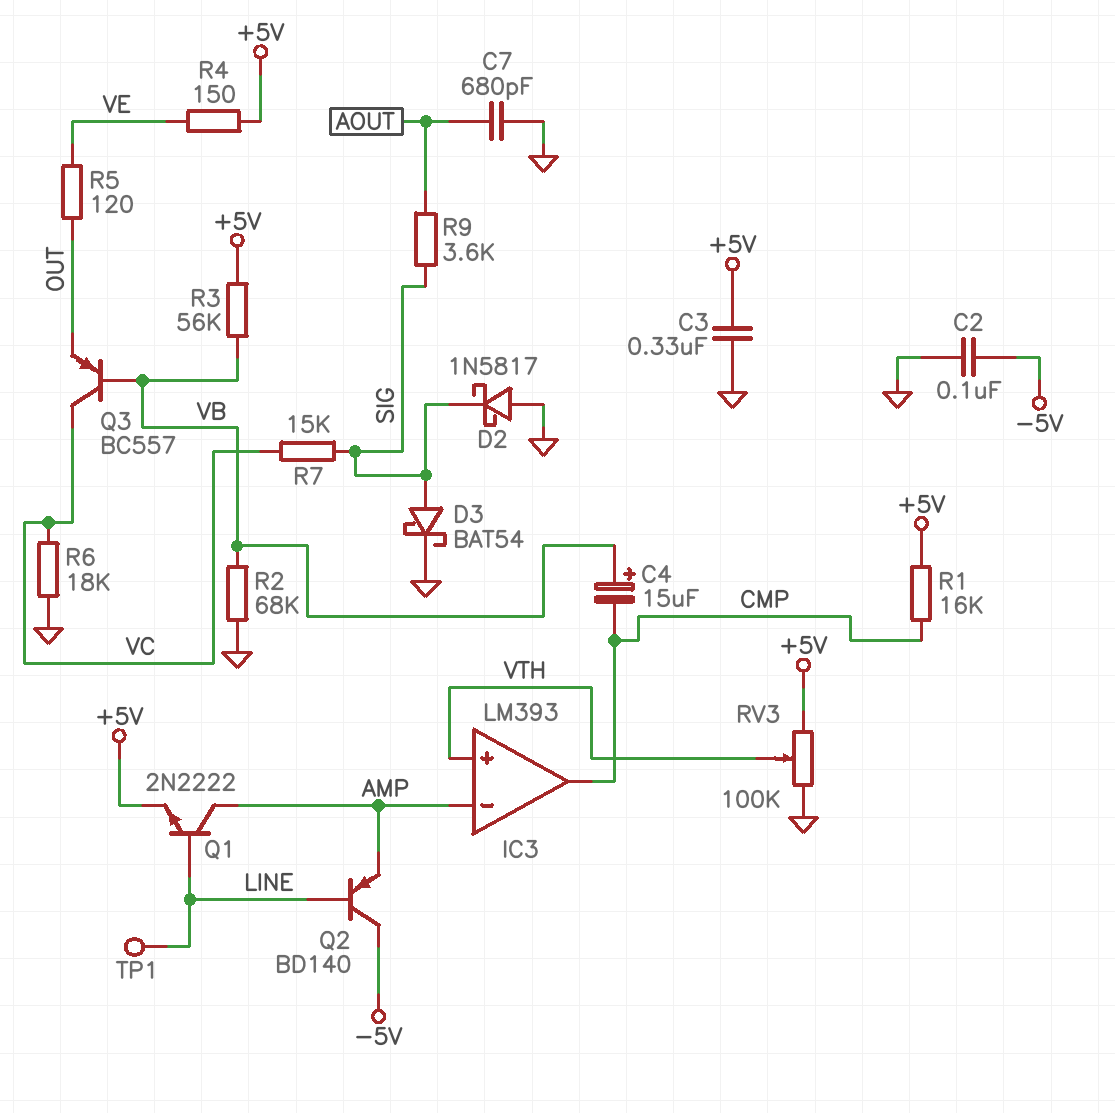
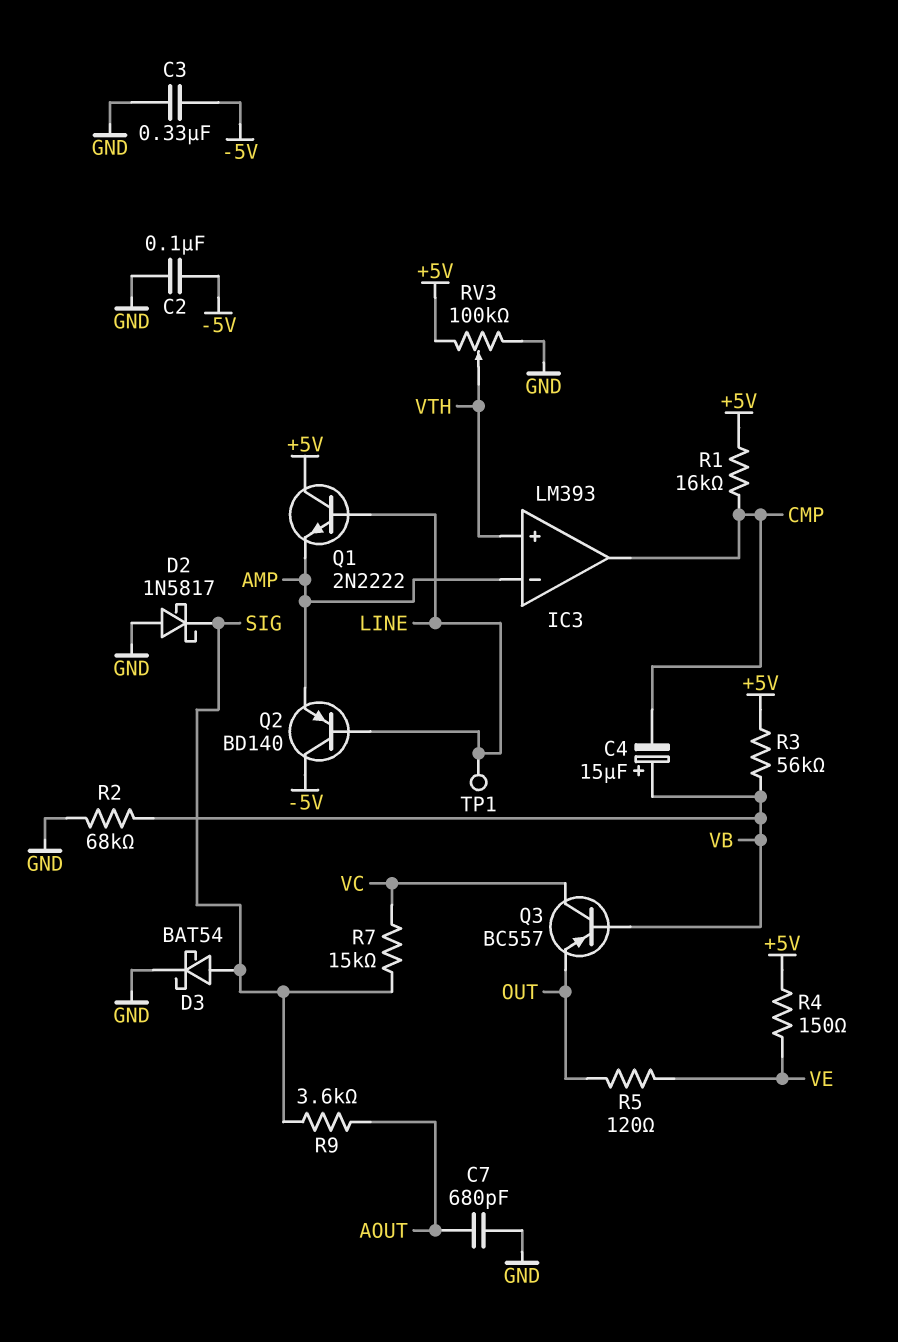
C3: 330nF (+5V, GND) -> 330nF (-5V, GND)
Q1: NPN 2N2222 (B LINE, C AMP, E +5V) -> NPN 2N2222 (B LINE, C +5V, E AMP)
R6: 18k (GND, VC) -> none

